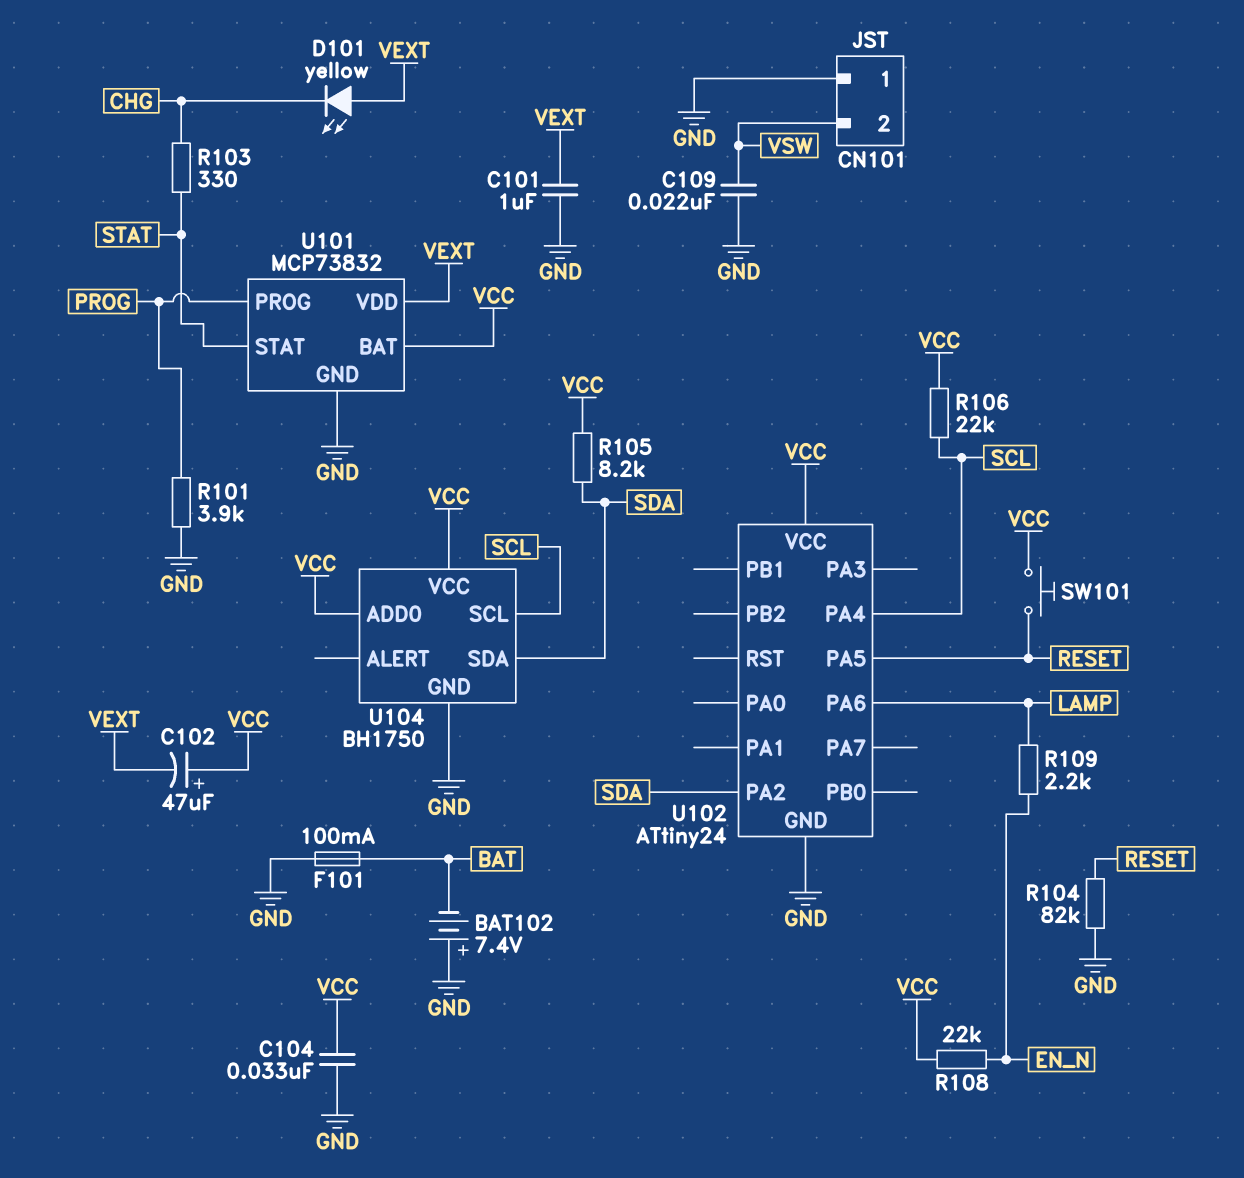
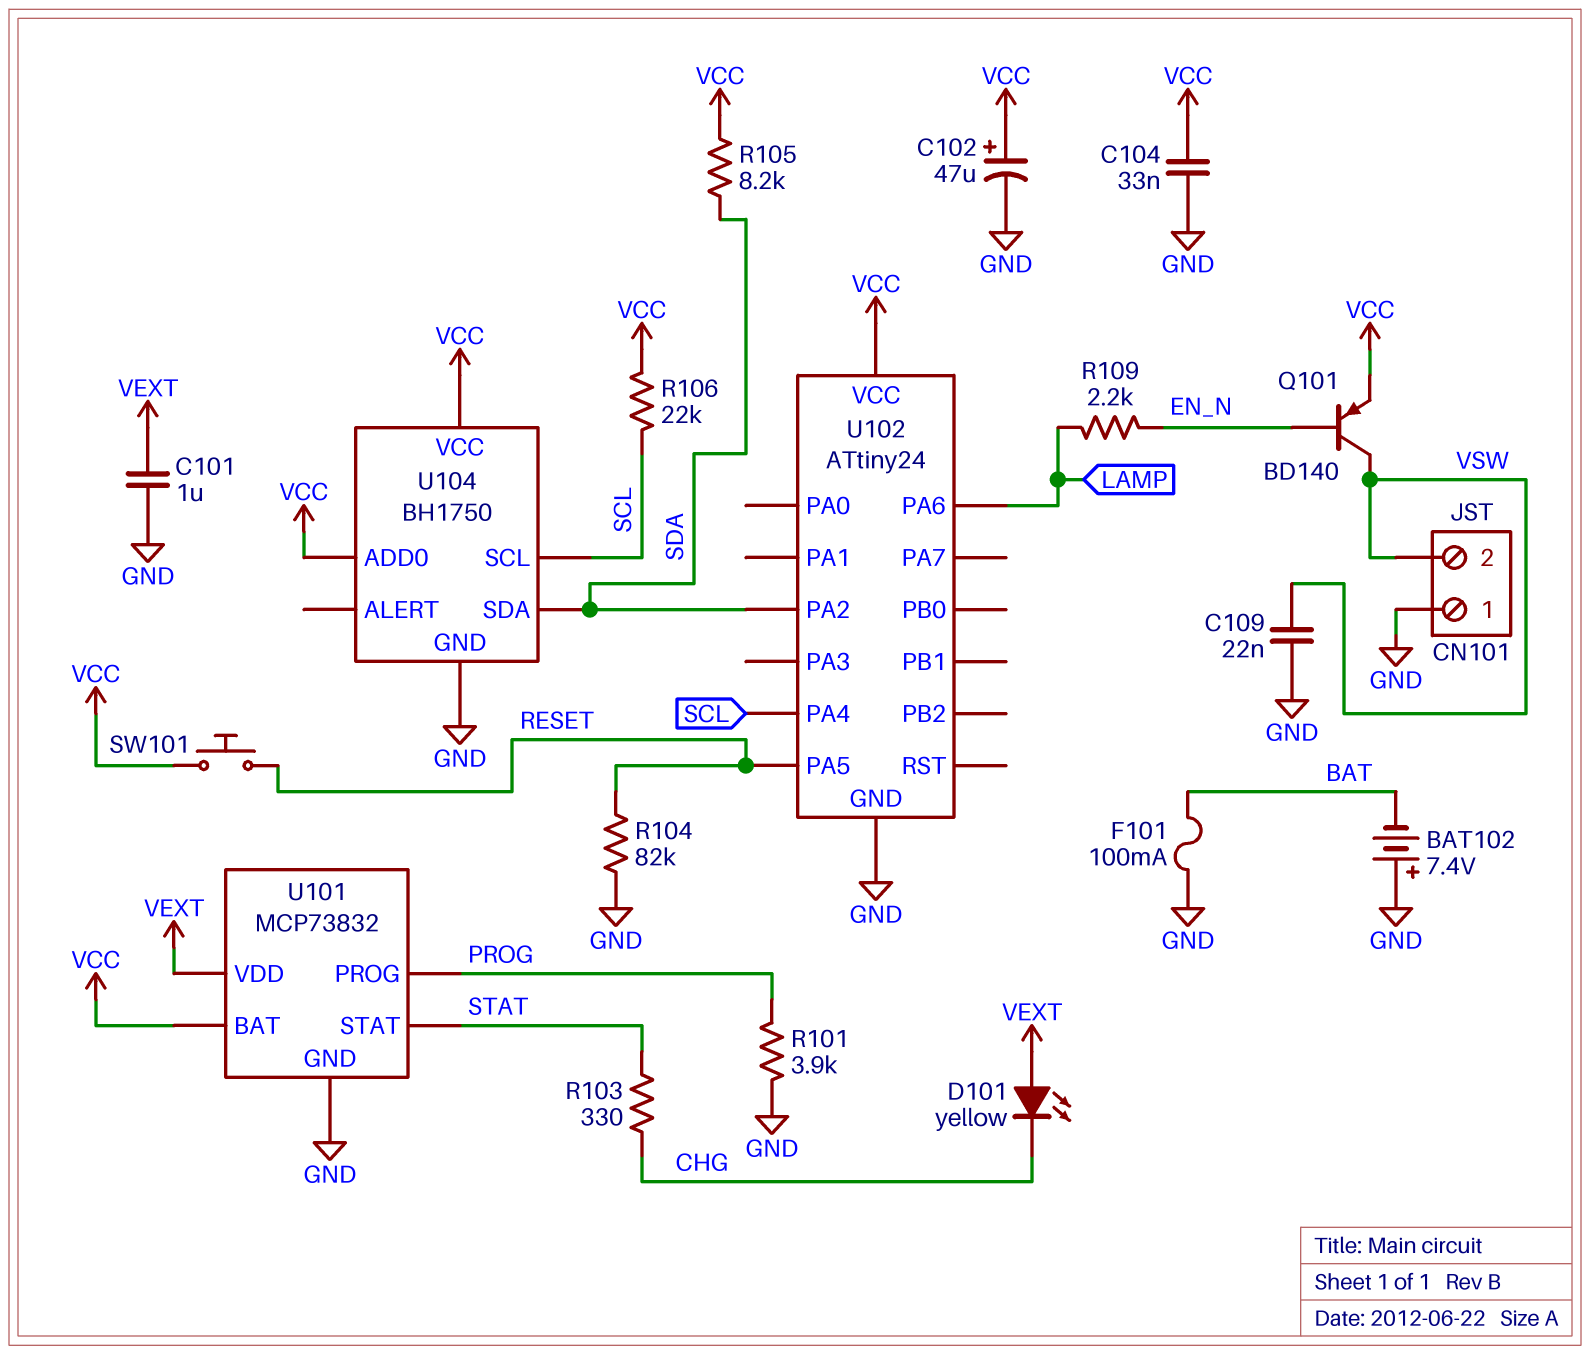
C102: 47uF (plus VCC, minus VEXT) -> 47uF (plus VCC, minus GND)
Q101: none -> PNP BD140 (B EN_N, C VSW, E VCC)
R108: 22k (EN_N, VCC) -> none

